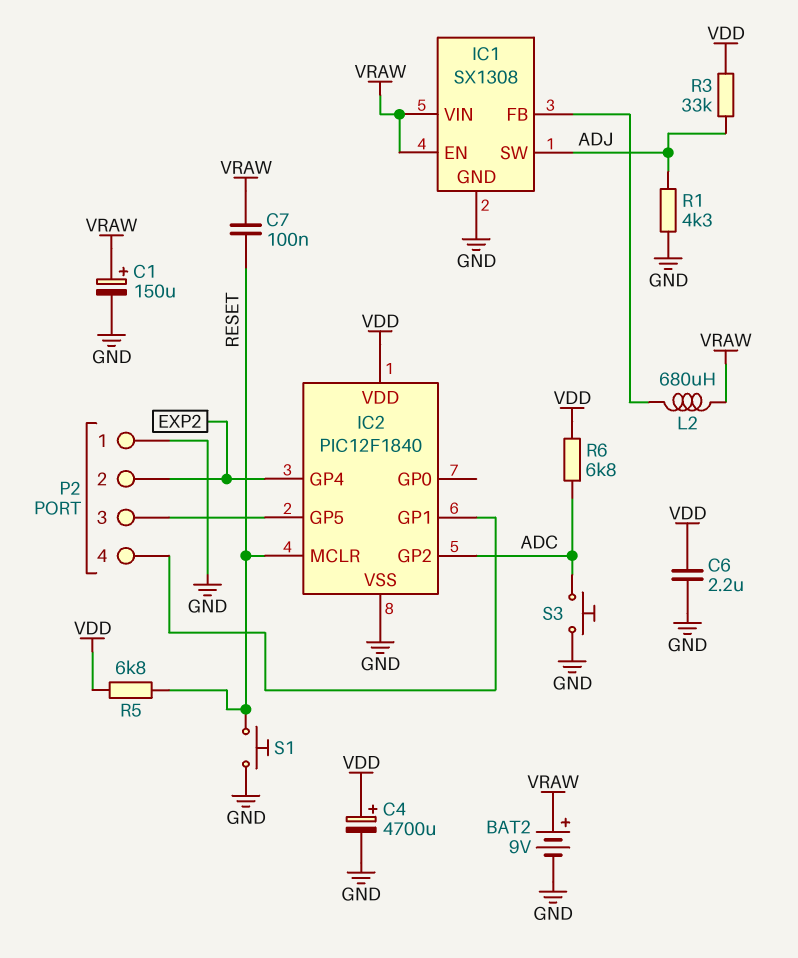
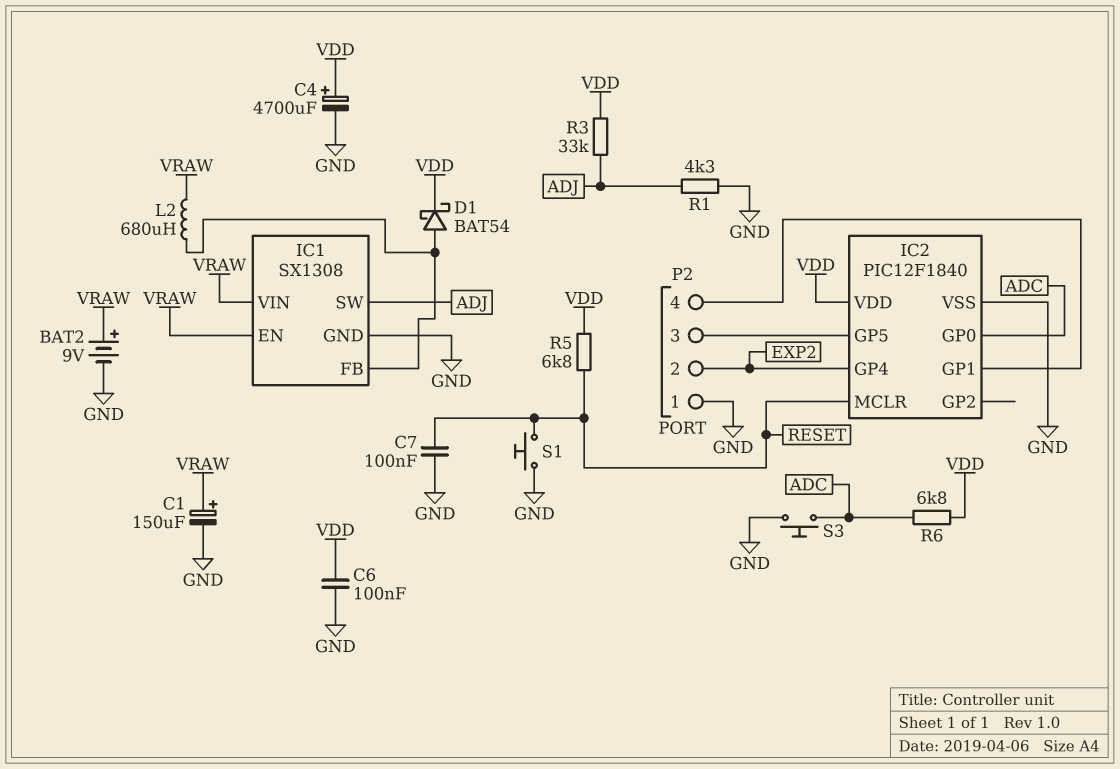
C6: 2.2uF (GND, VDD) -> 100nF (GND, VDD)
C7: 100nF (RESET, VRAW) -> 100nF (GND, RESET)
D1: none -> schottky BAT54 (A IC1/FB, K VDD)
IC2 pin GP0: none -> ADC
IC2 pin GP2: ADC -> none

